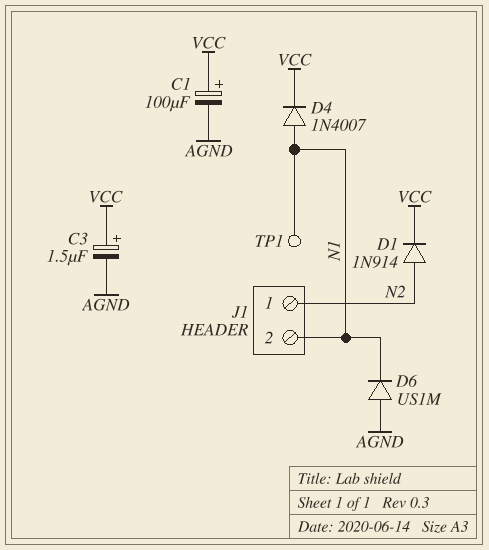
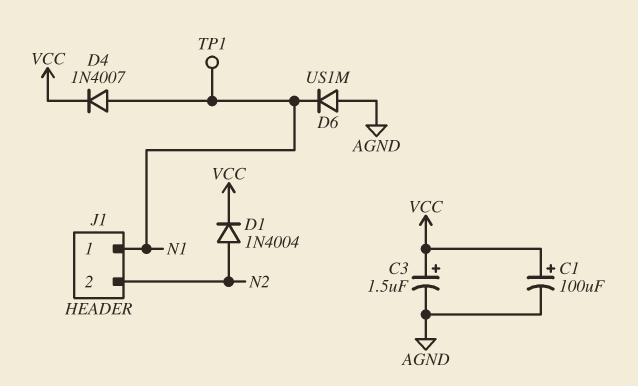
D1: diode 1N914 (A N2, K VCC) -> diode 1N4004 (A N2, K VCC)
J1 pin 1: N2 -> N1
J1 pin 2: N1 -> N2

